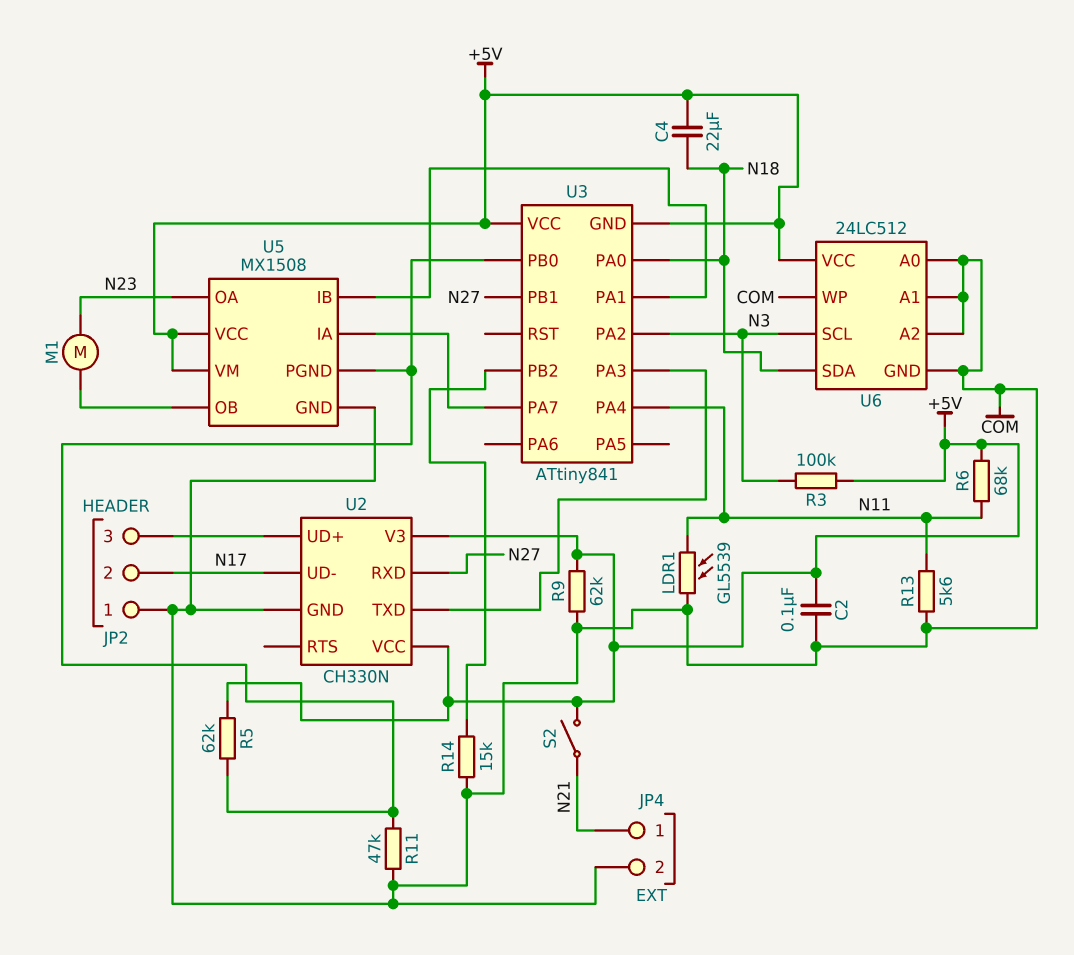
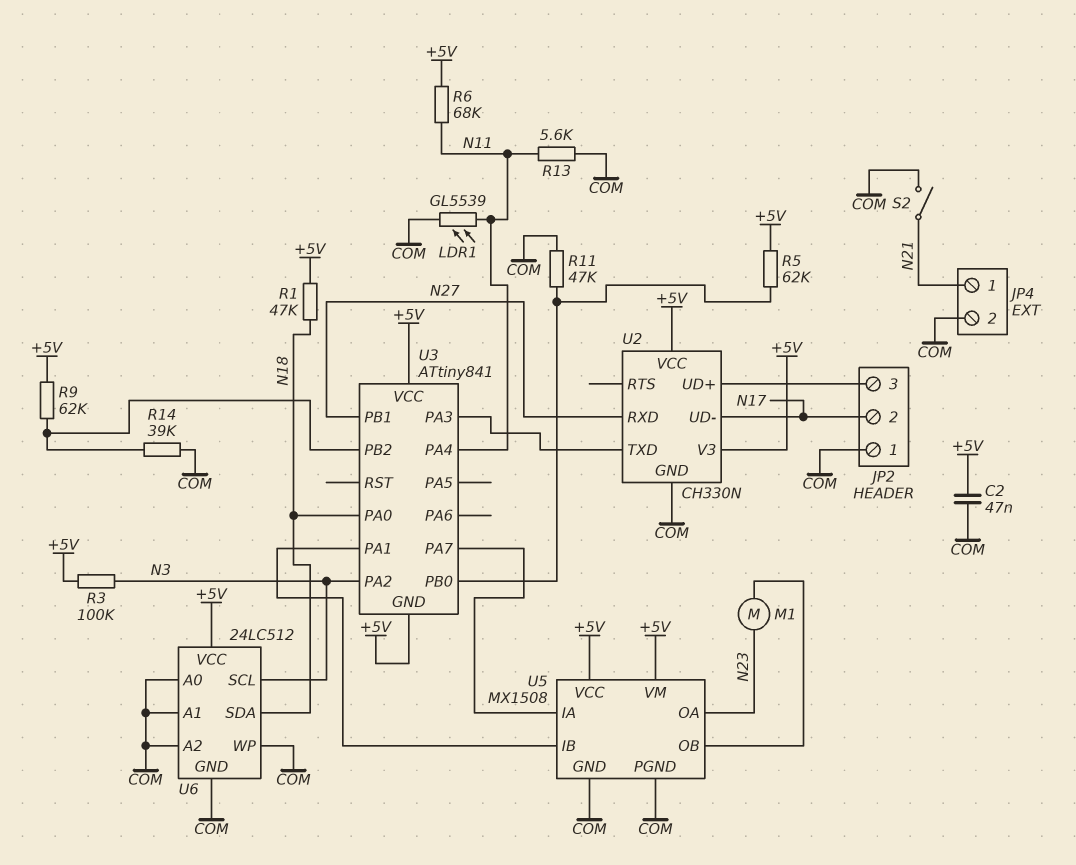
C2: 100nF (+5V, COM) -> 47nF (+5V, COM)
C4: 22uF (+5V, N18) -> none
R1: none -> 47k (+5V, N18)
R9: 62k (+5V, COM) -> 62k (+5V, U3/PB2)
R14: 15k (COM, U3/PB2) -> 39k (COM, U3/PB2)
S2: switch (+5V, N21) -> switch (COM, N21)
U5 pin PGND: U3/PB0 -> COM

